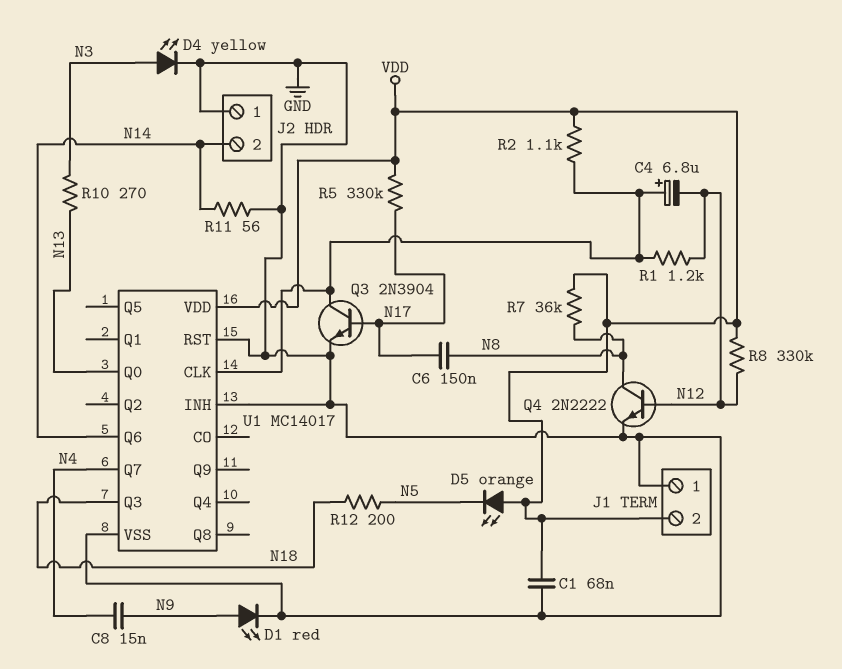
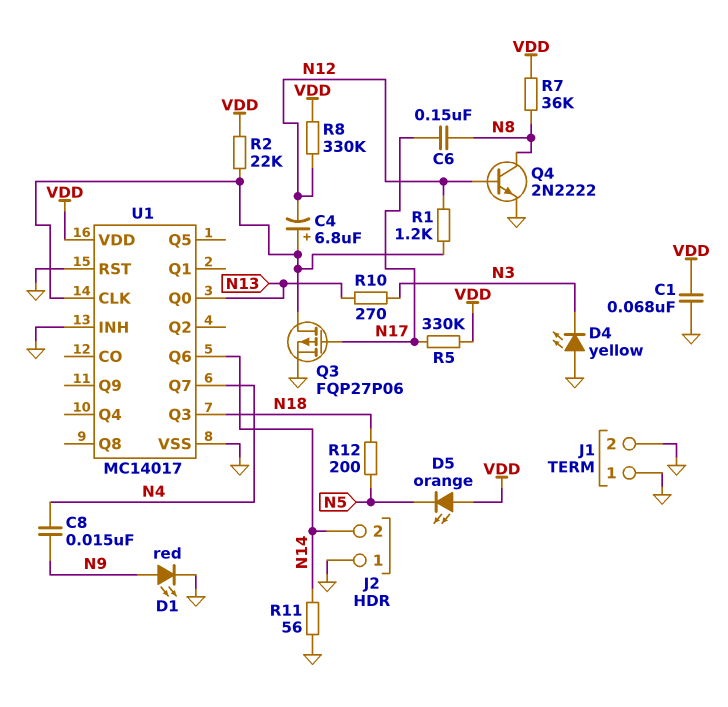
D4: LED yellow (A N3, K GND) -> LED yellow (A GND, K N3)
J1 pin 2: VDD -> GND
Q3: NPN 2N3904 (B N17, C U1/CLK, E GND) -> PMOS FQP27P06 (G N17, D U1/CLK, S GND)
R2: 1.1k (U1/CLK, VDD) -> 22k (U1/CLK, VDD)

